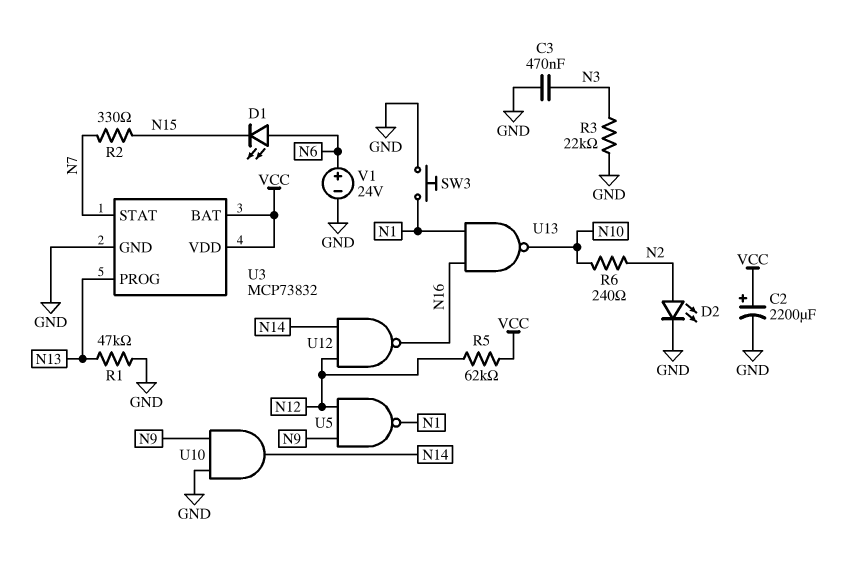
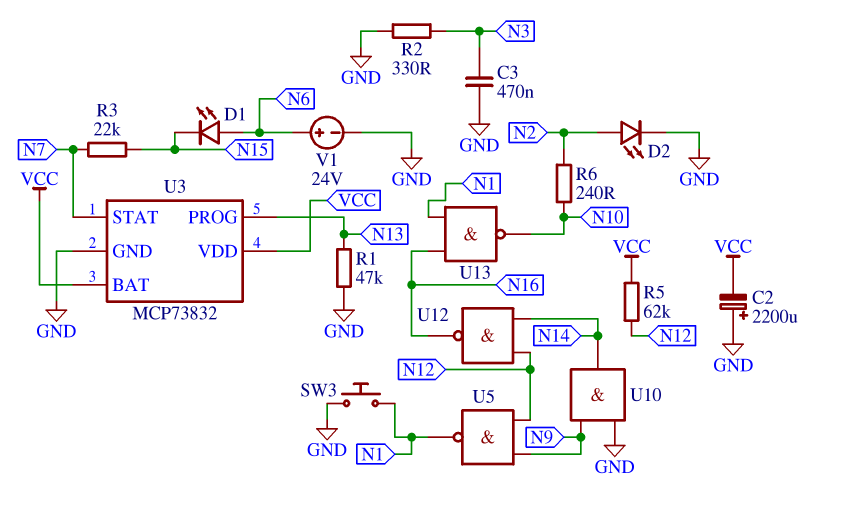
C2: 2200uF (plus VCC, minus GND) -> 2200uF (plus GND, minus VCC)
R2: 330 (N7, N15) -> 330 (GND, N3)
R3: 22k (GND, N3) -> 22k (N7, N15)

